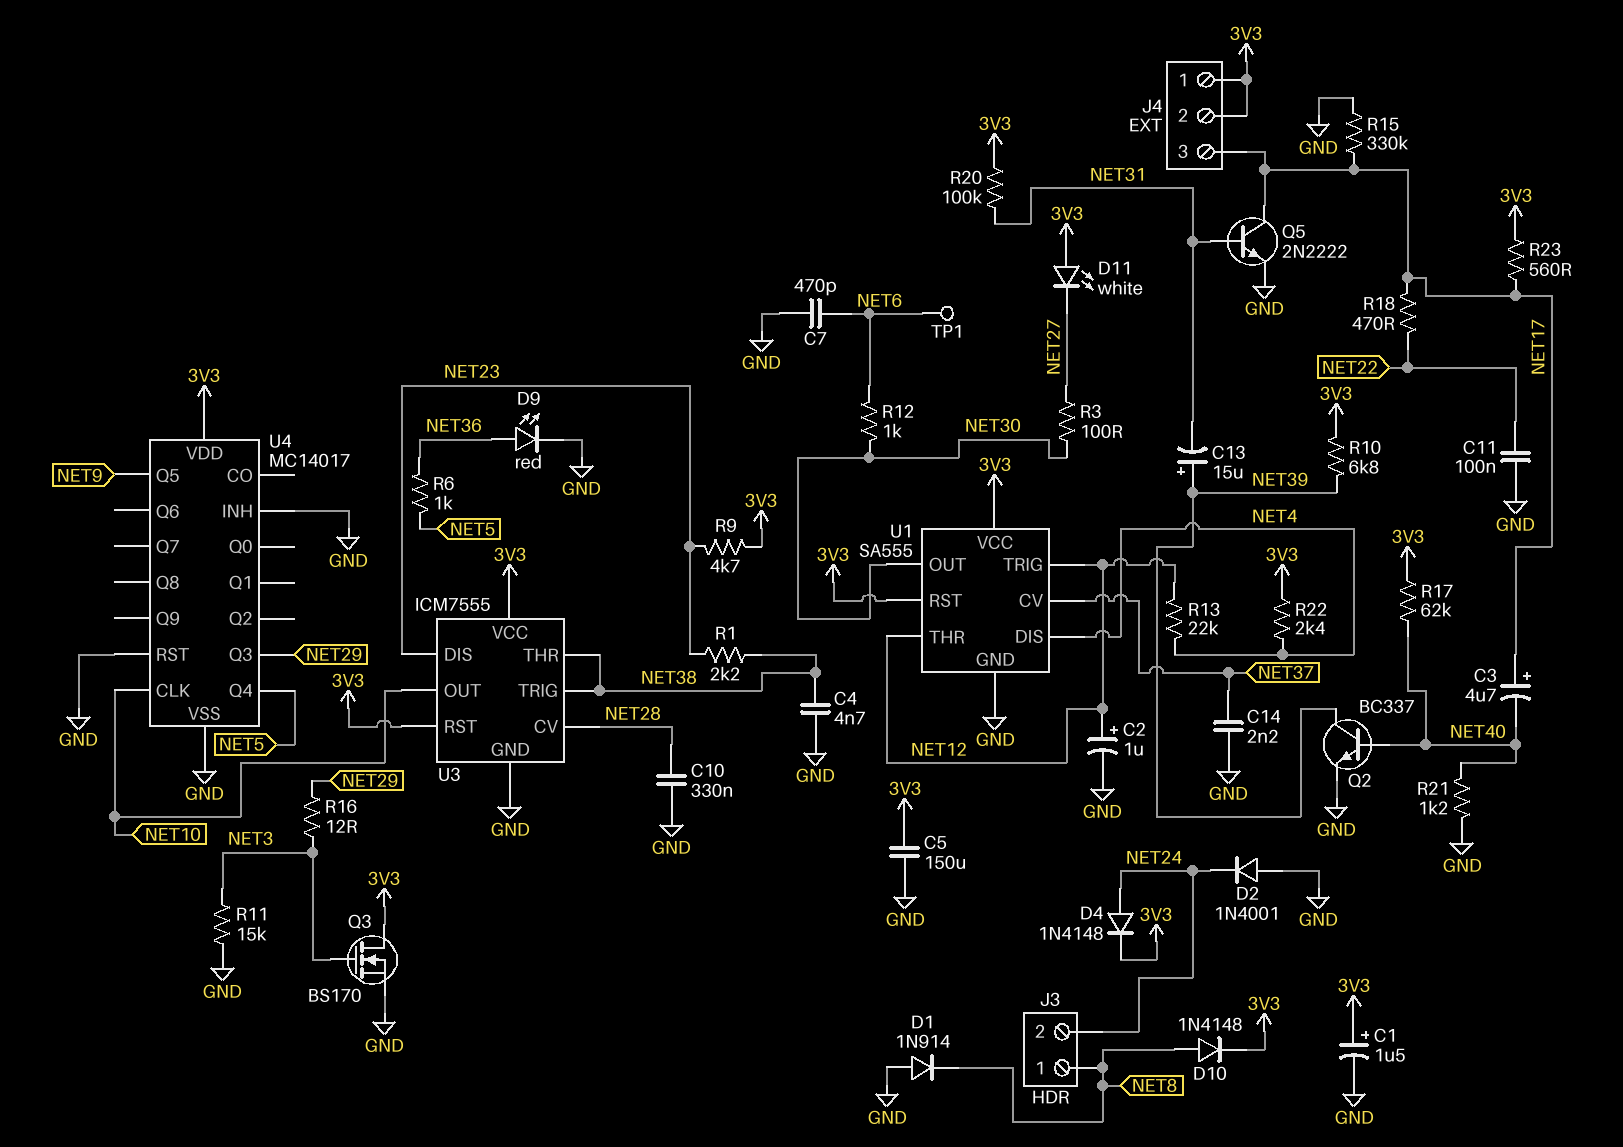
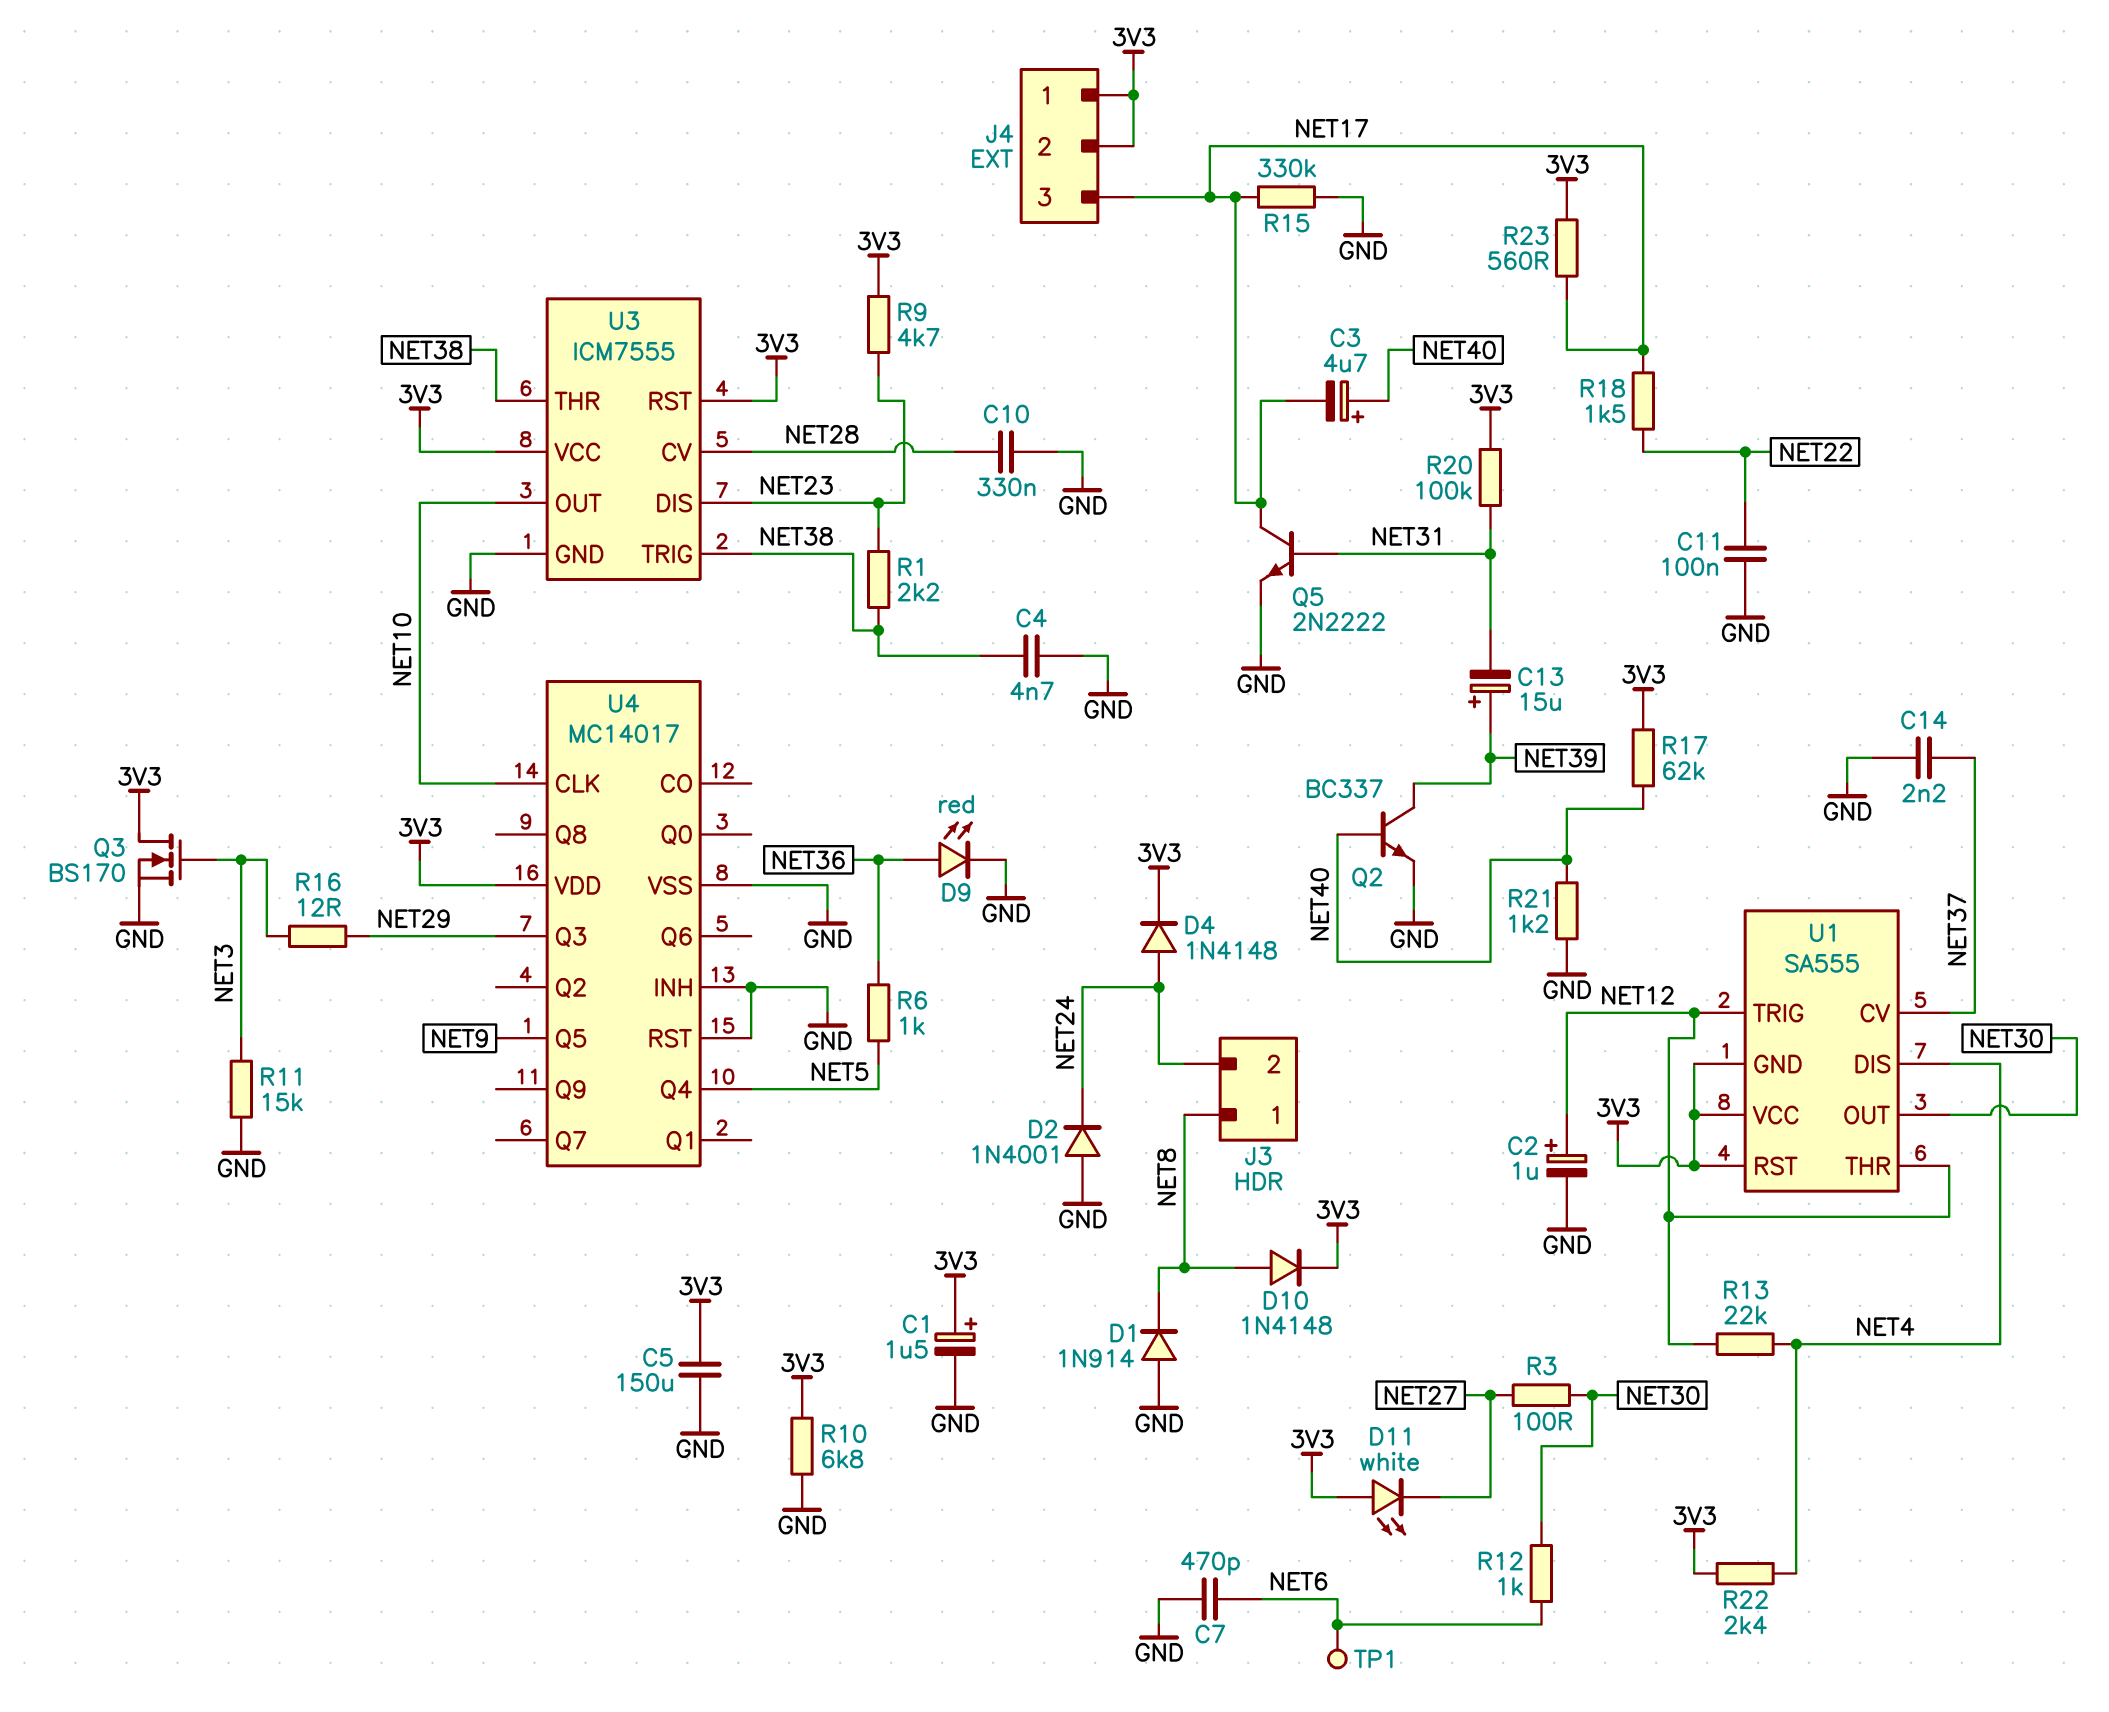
C3: 4.7uF (plus NET17, minus NET40) -> 4.7uF (plus NET40, minus NET17)
R10: 6.8k (3V3, NET39) -> 6.8k (3V3, GND)
R18: 470 (NET17, NET22) -> 1.5k (NET17, NET22)
U1 pin GND: GND -> 3V3

